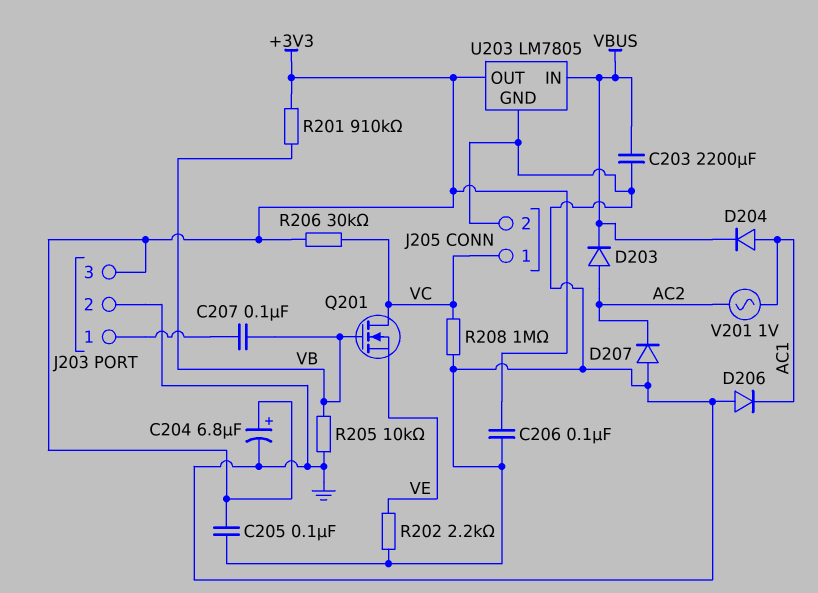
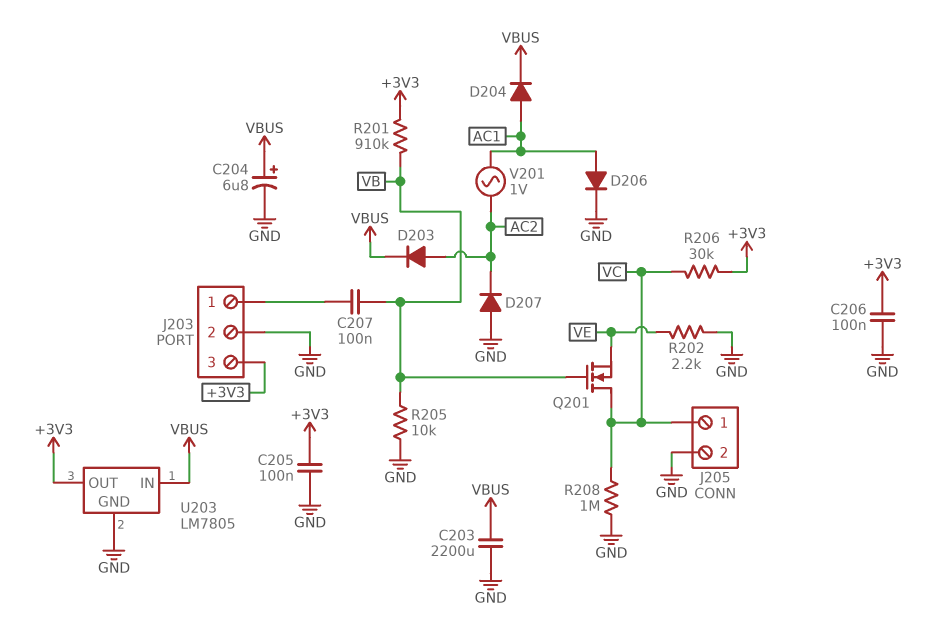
C204: 6.8uF (plus +3V3, minus GND) -> 6.8uF (plus VBUS, minus GND)
D206: diode (A GND, K AC1) -> diode (A AC1, K GND)

